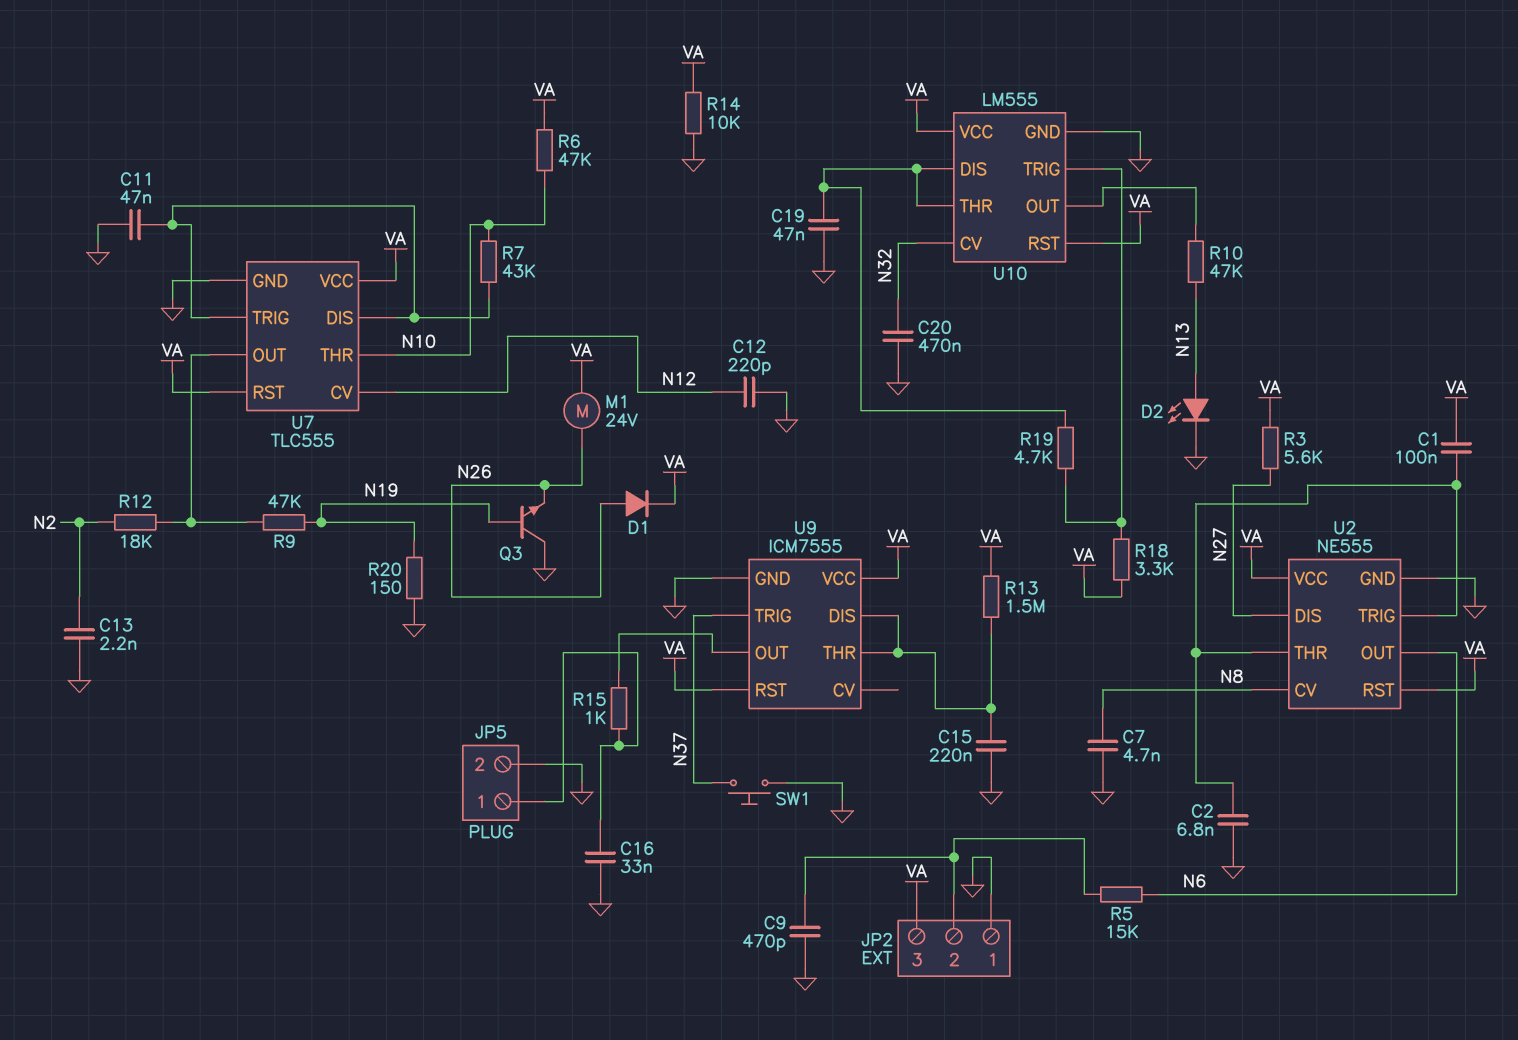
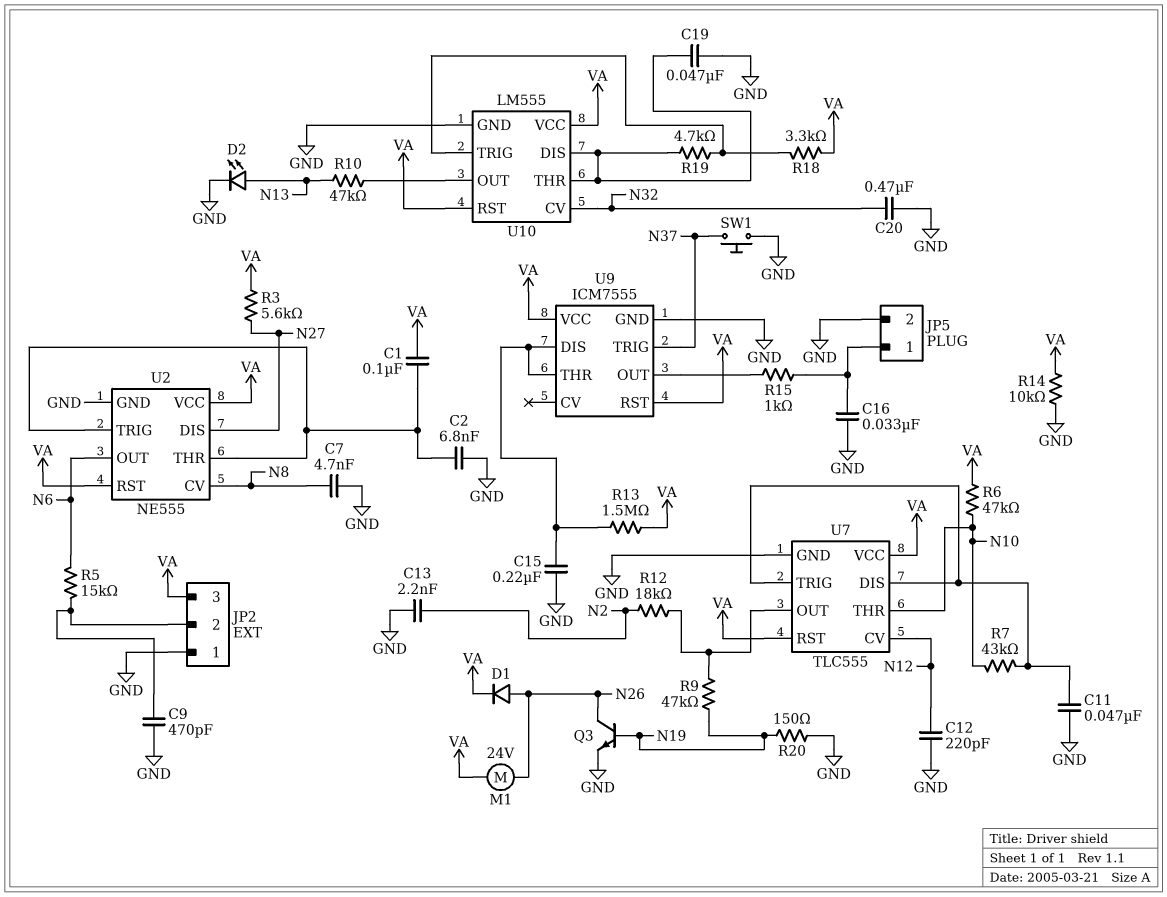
Q3: NPN (B N19, C GND, E N26) -> NPN (B N19, C N26, E GND)

